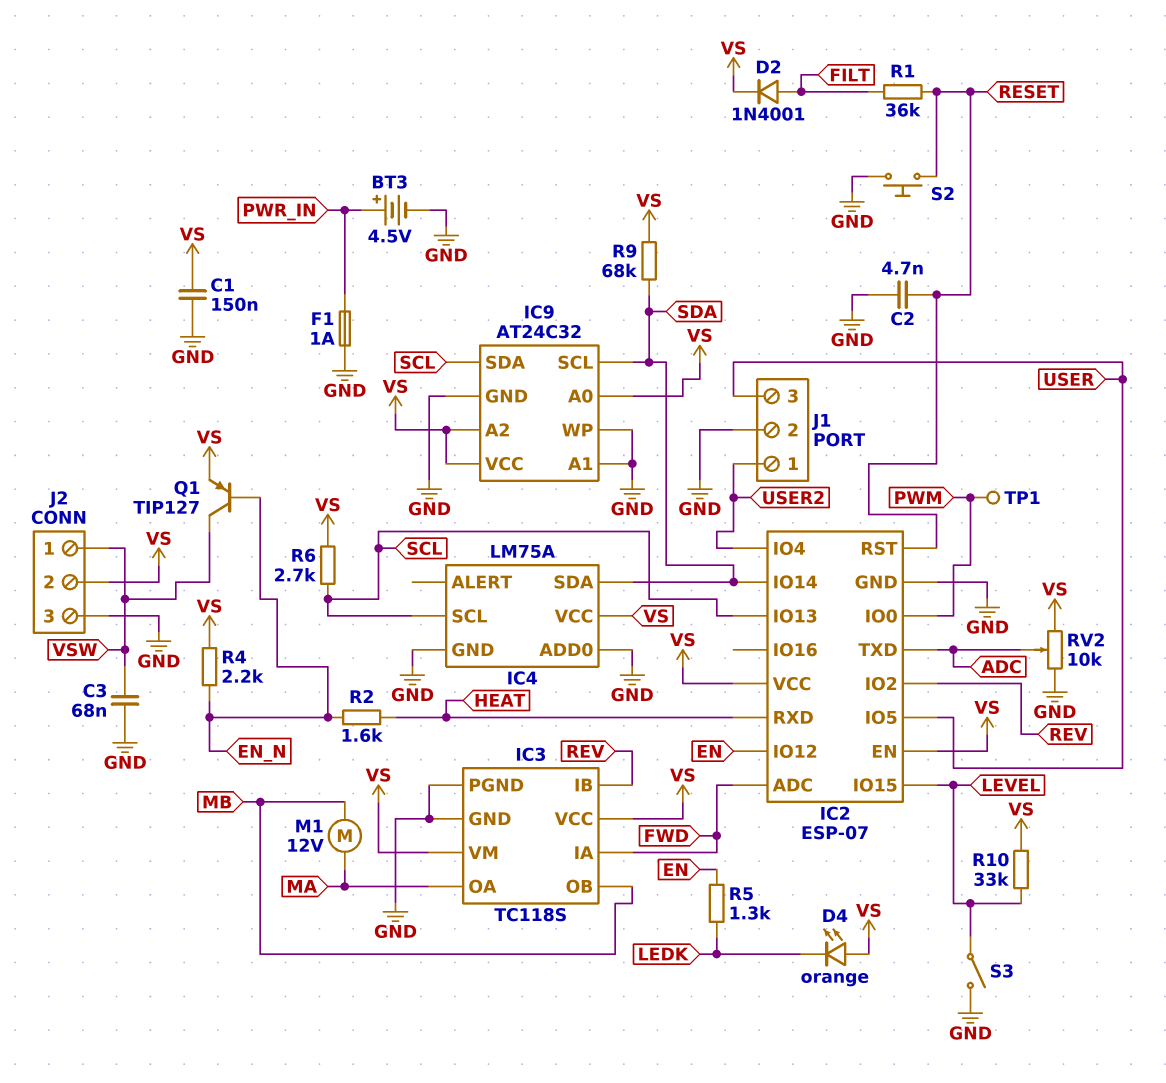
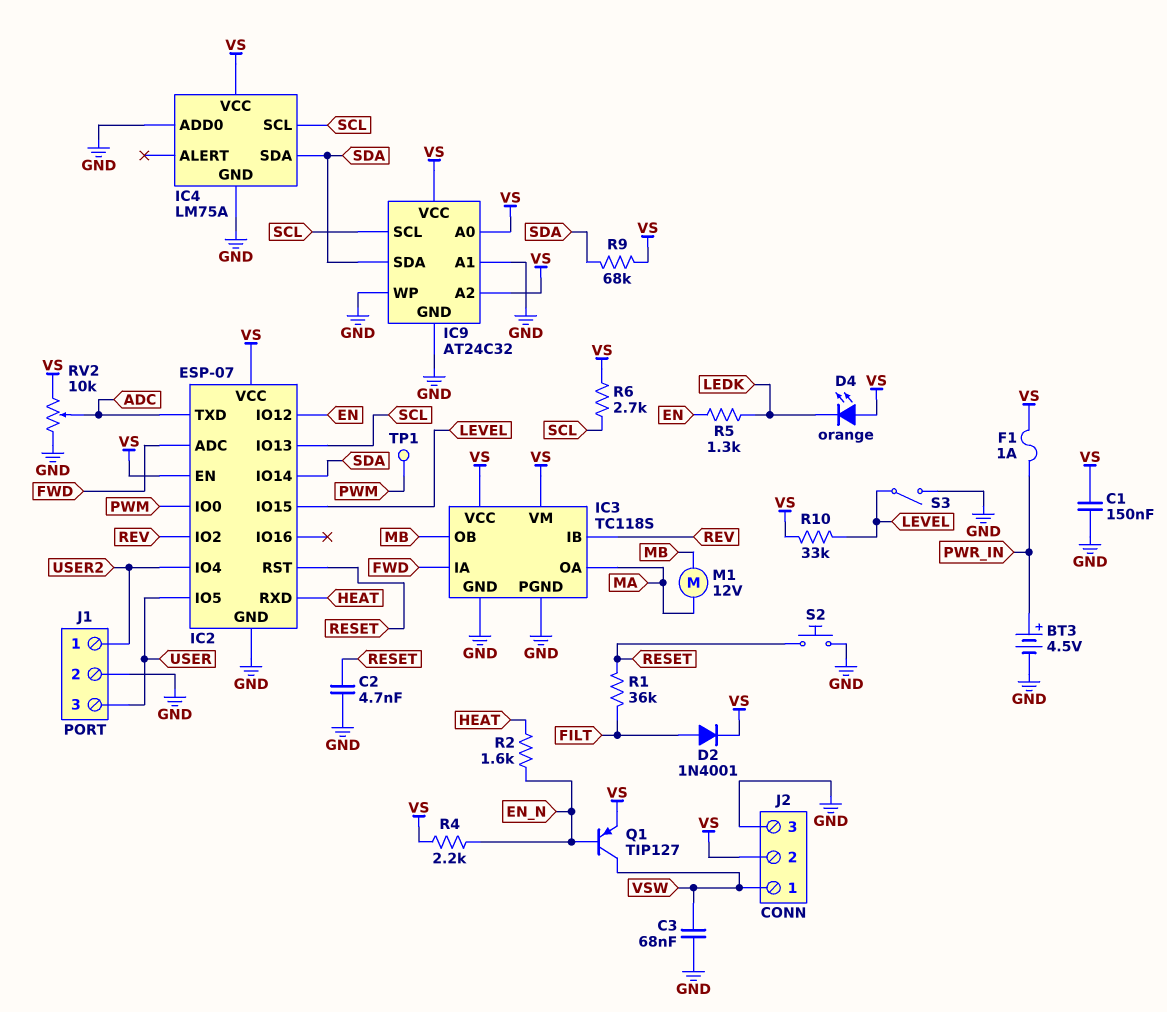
F1: 1A (GND, PWR_IN) -> 1A (PWR_IN, VS)
IC9 pin SCL: SDA -> SCL
IC9 pin SDA: SCL -> SDA

